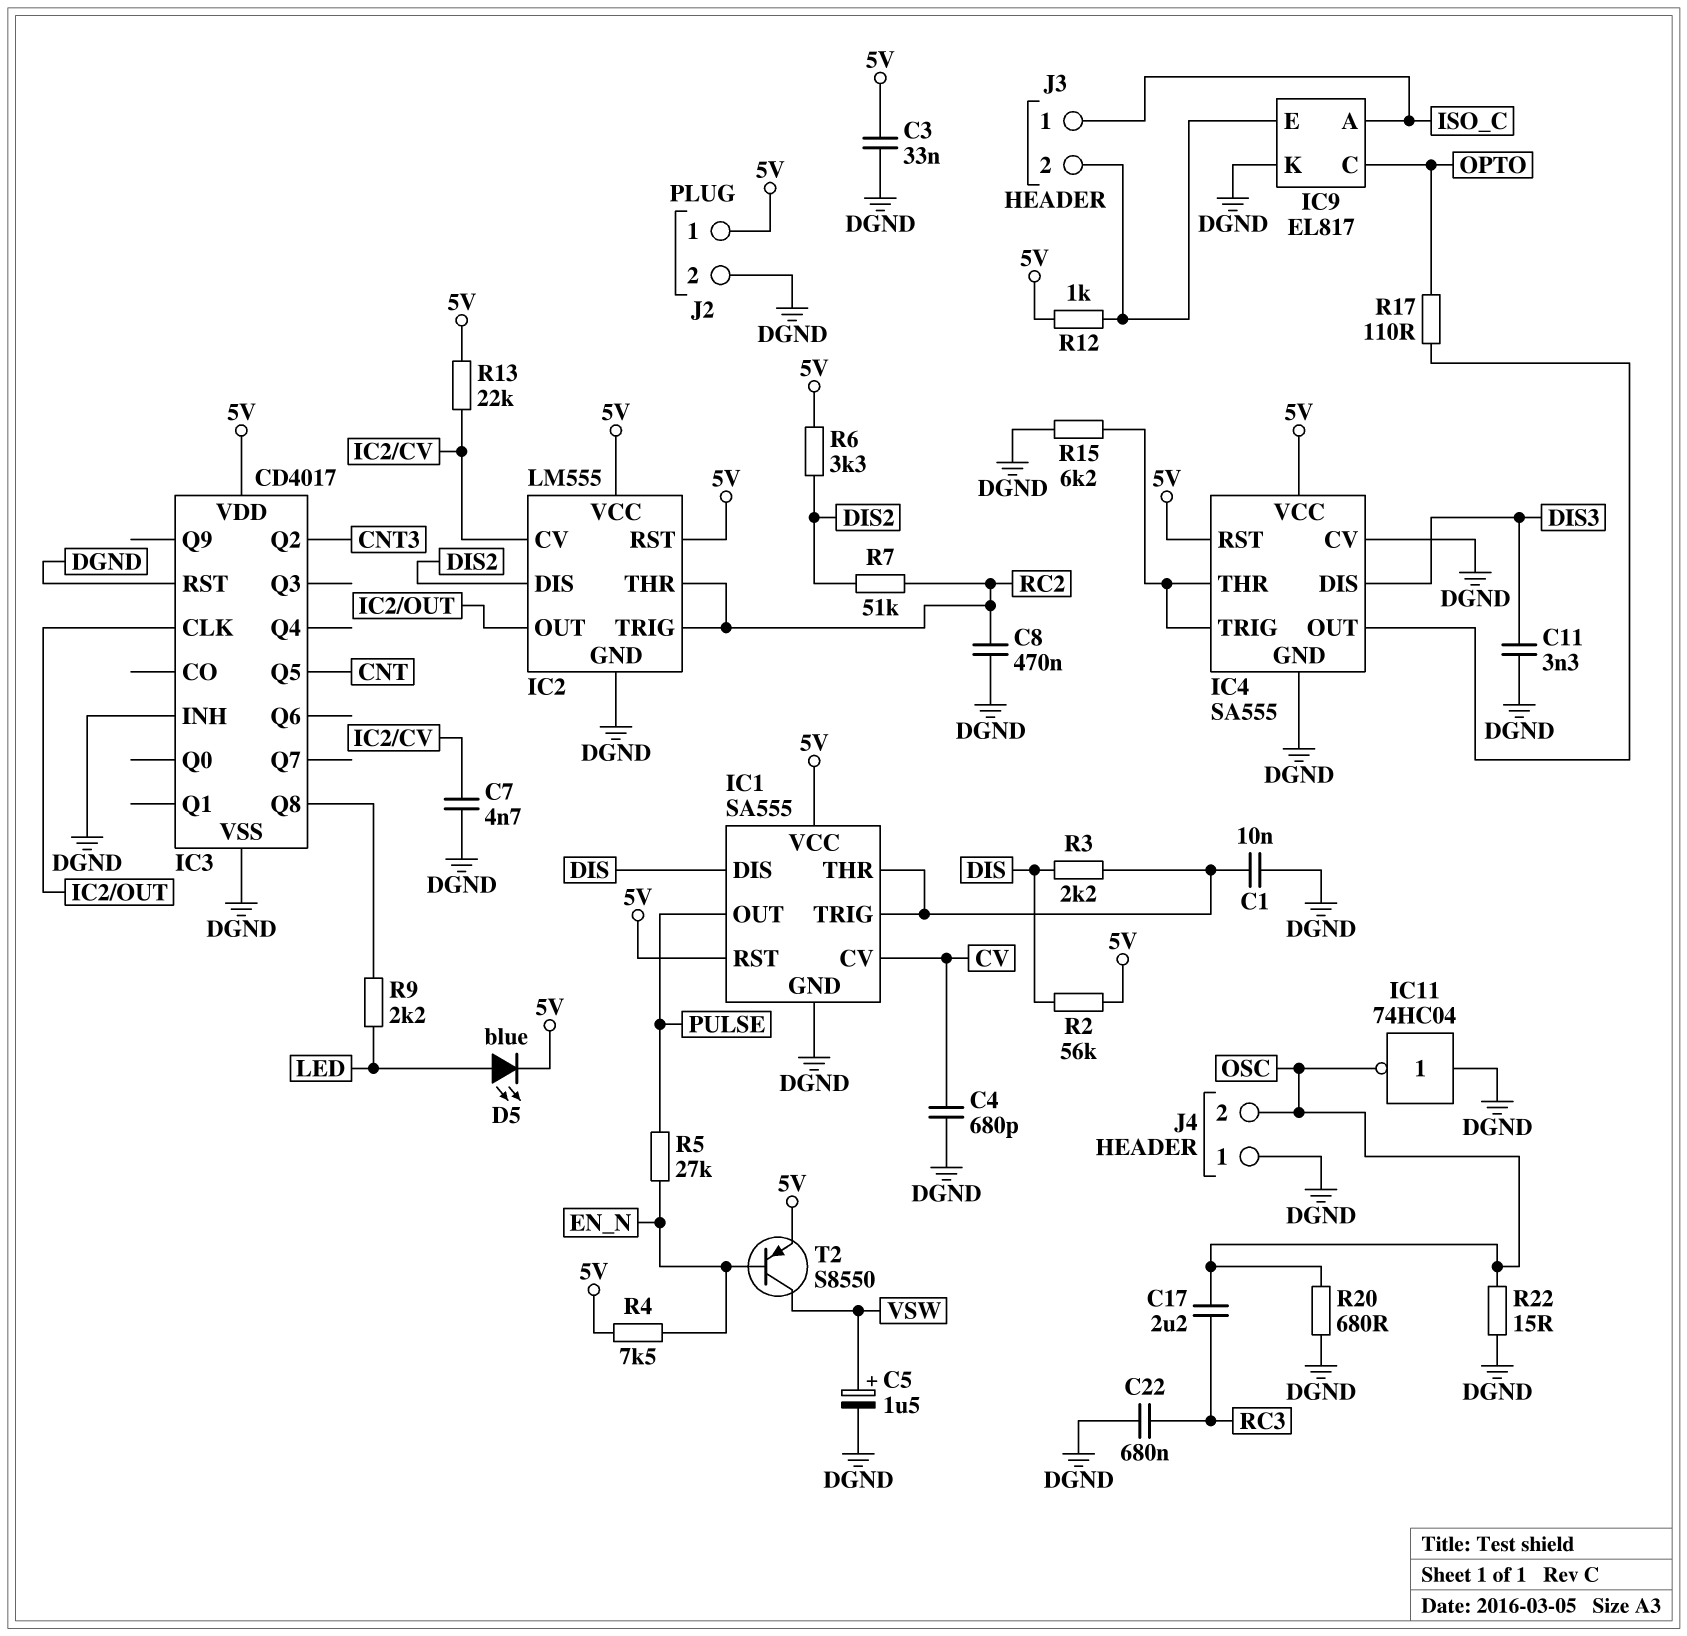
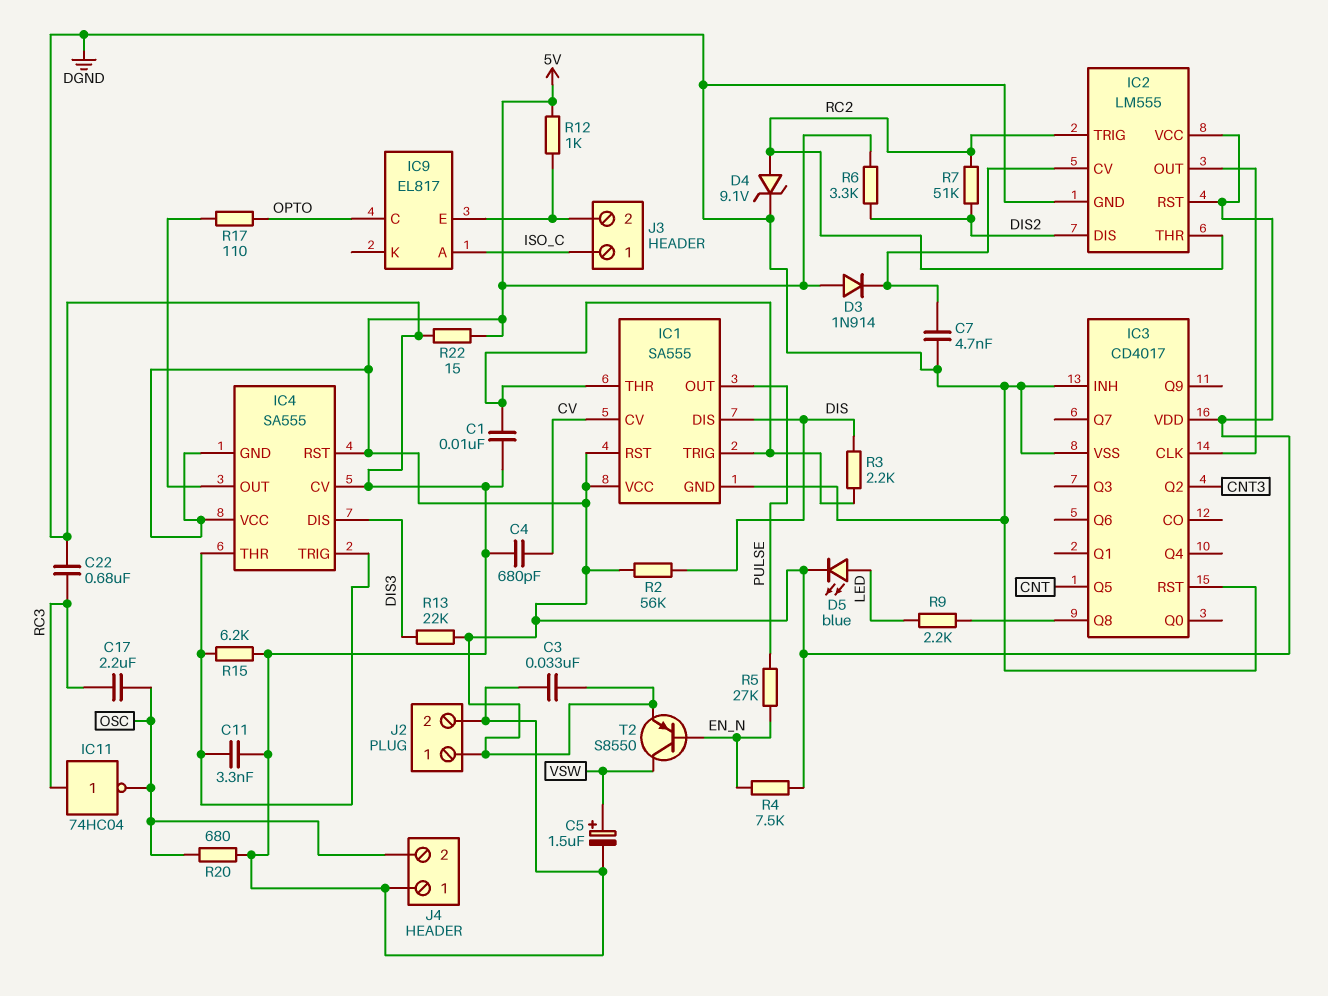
C8: 470nF (DGND, RC2) -> none
C11: 3.3nF (DGND, DIS3) -> 3.3nF (DGND, IC4/THR)
D3: none -> diode 1N914 (A 5V, K IC2/CV)
D4: none -> zener 9.1V (A RC2, K DGND)
IC4 pin GND: DGND -> 5V
IC9 pin K: DGND -> none
IC11: NOT 74HC04 (in DGND, out OSC) -> NOT 74HC04 (in RC3, out OSC)
R13: 22k (5V, IC2/CV) -> 22k (5V, DIS3)
R22: 15 (DGND, OSC) -> 15 (5V, DGND)

